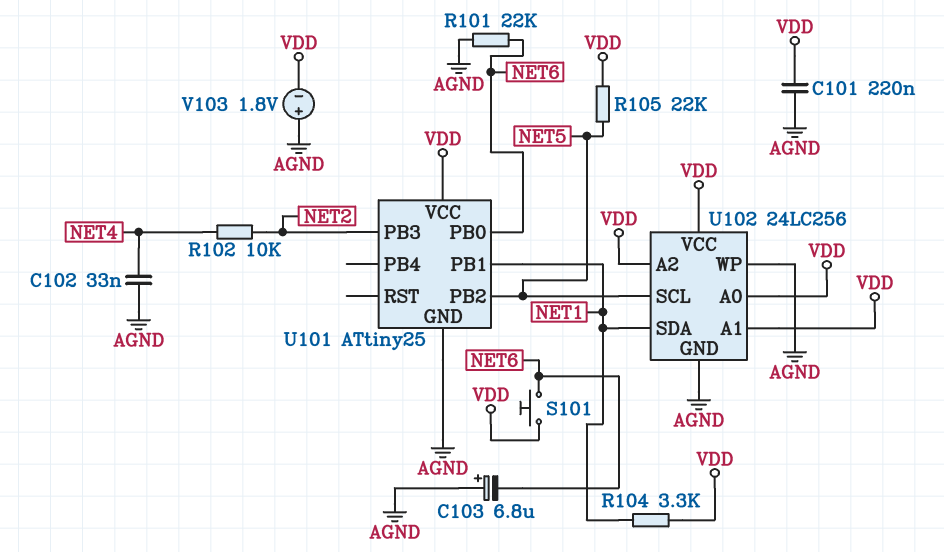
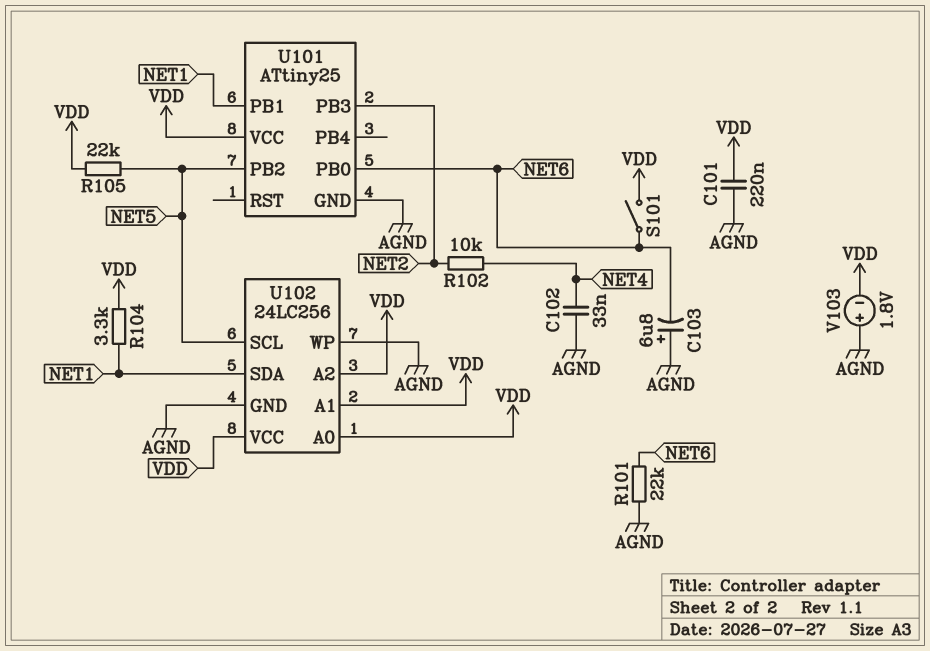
S101: button (NET6, VDD) -> switch (NET6, VDD)

